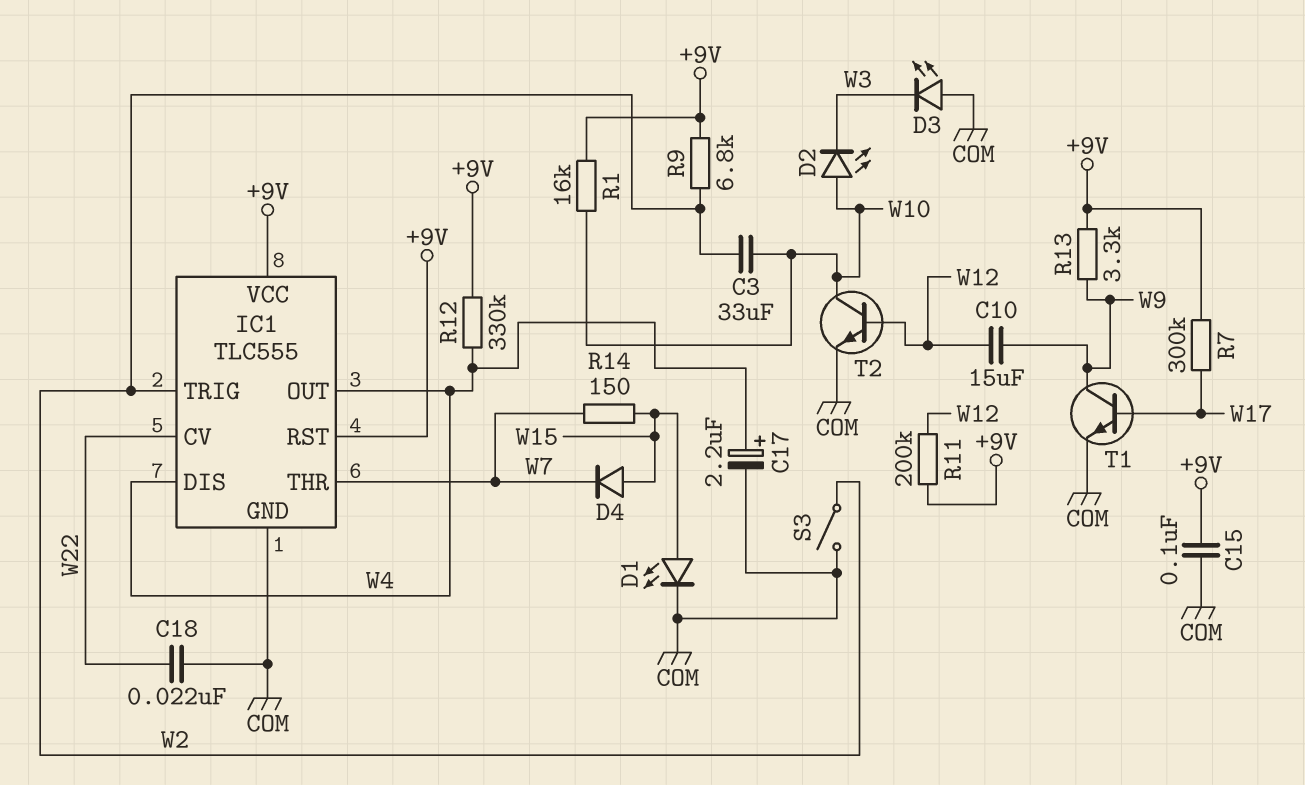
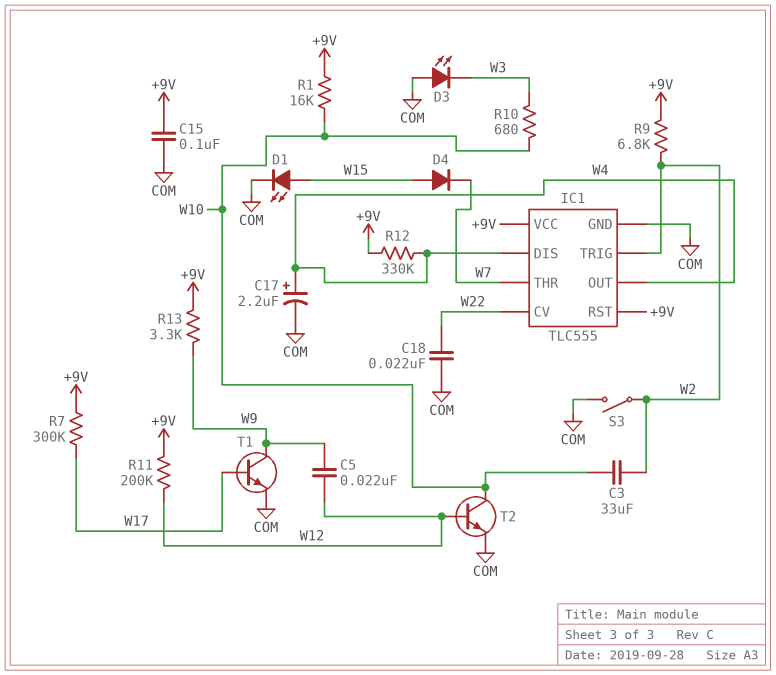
C5: none -> 22nF (W9, W12)
C10: 15uF (W9, W12) -> none
D2: LED (A W10, K W3) -> none
R10: none -> 680 (W3, W10)
R14: 150 (W7, W15) -> none

